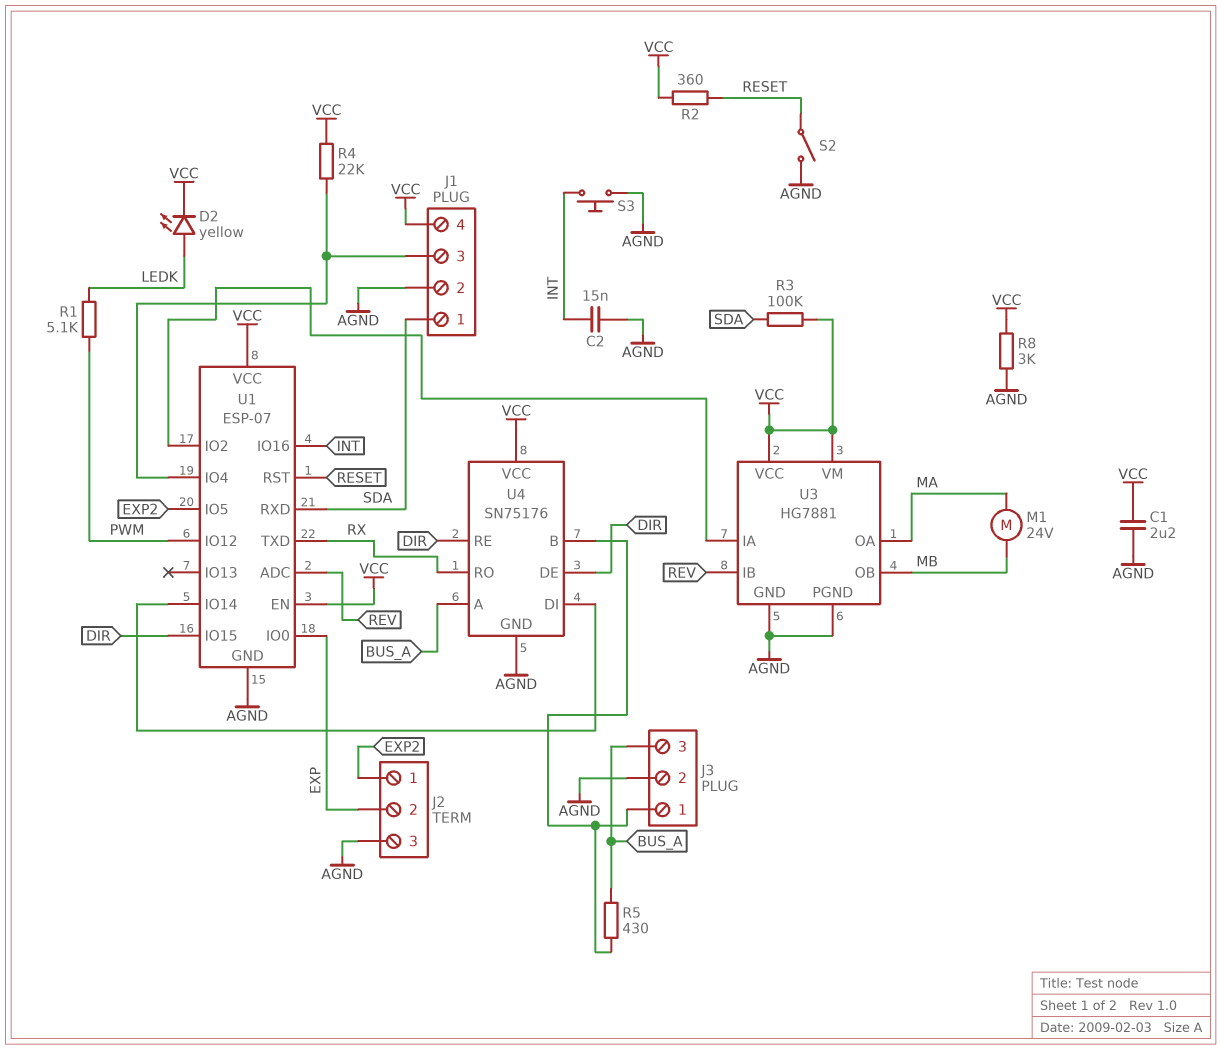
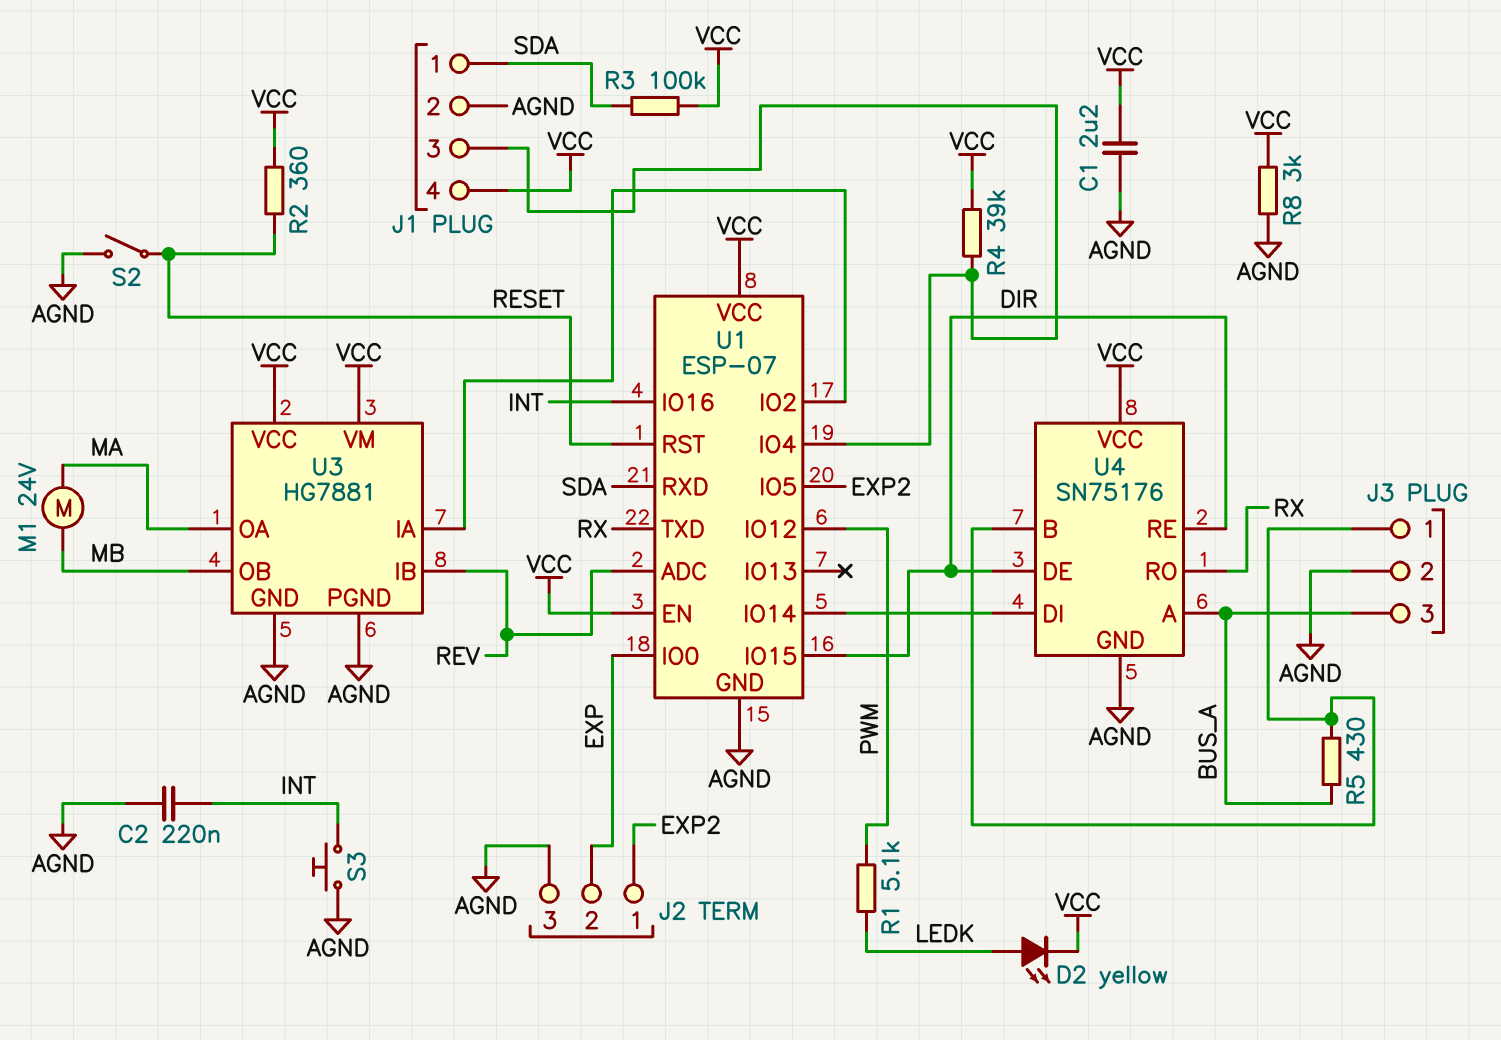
C2: 15nF (AGND, INT) -> 220nF (AGND, INT)
R4: 22k (J1/3, VCC) -> 39k (J1/3, VCC)

